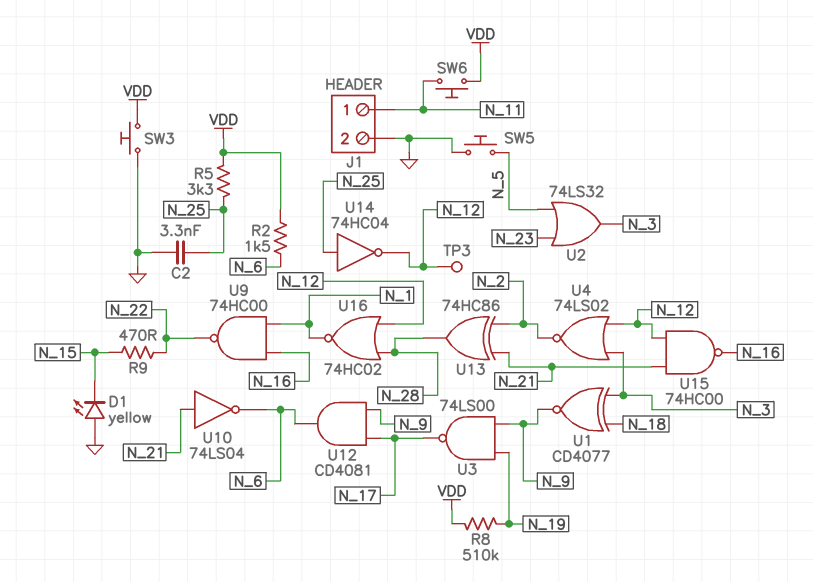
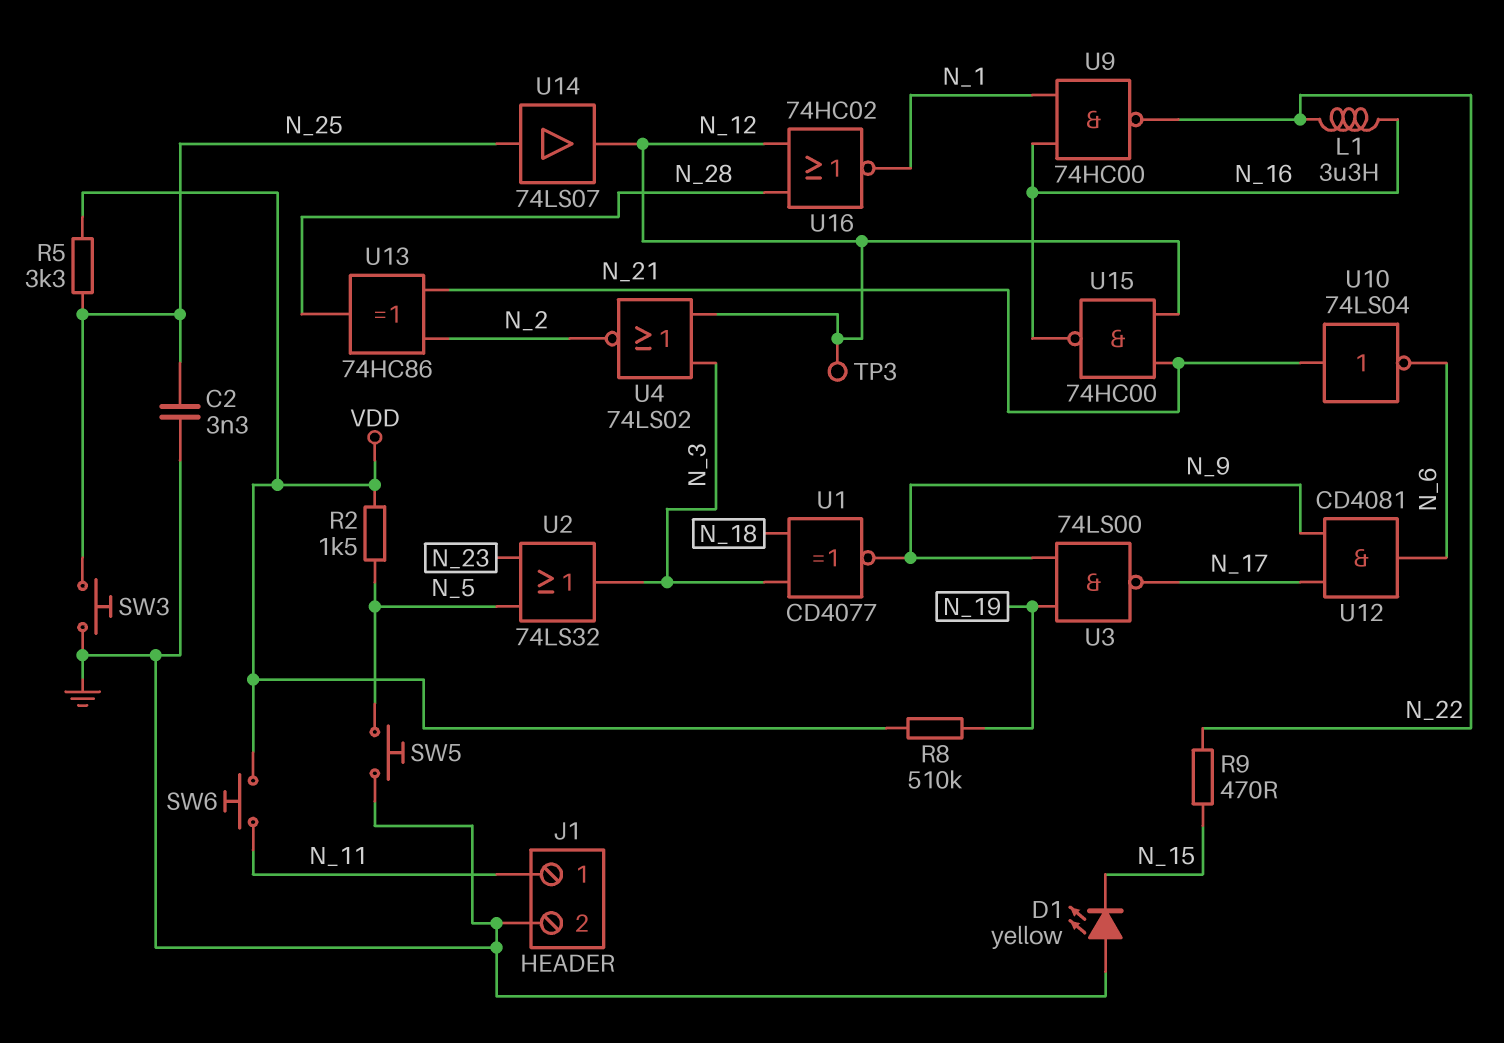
L1: none -> 3.3uH (N_16, N_22)
R2: 1.5k (N_6, VDD) -> 1.5k (N_5, VDD)
SW3: button (GND, VDD) -> button (GND, N_25)
U14: NOT 74HC04 (in N_25, out N_12) -> buffer 74LS07 (in N_25, out N_12)

